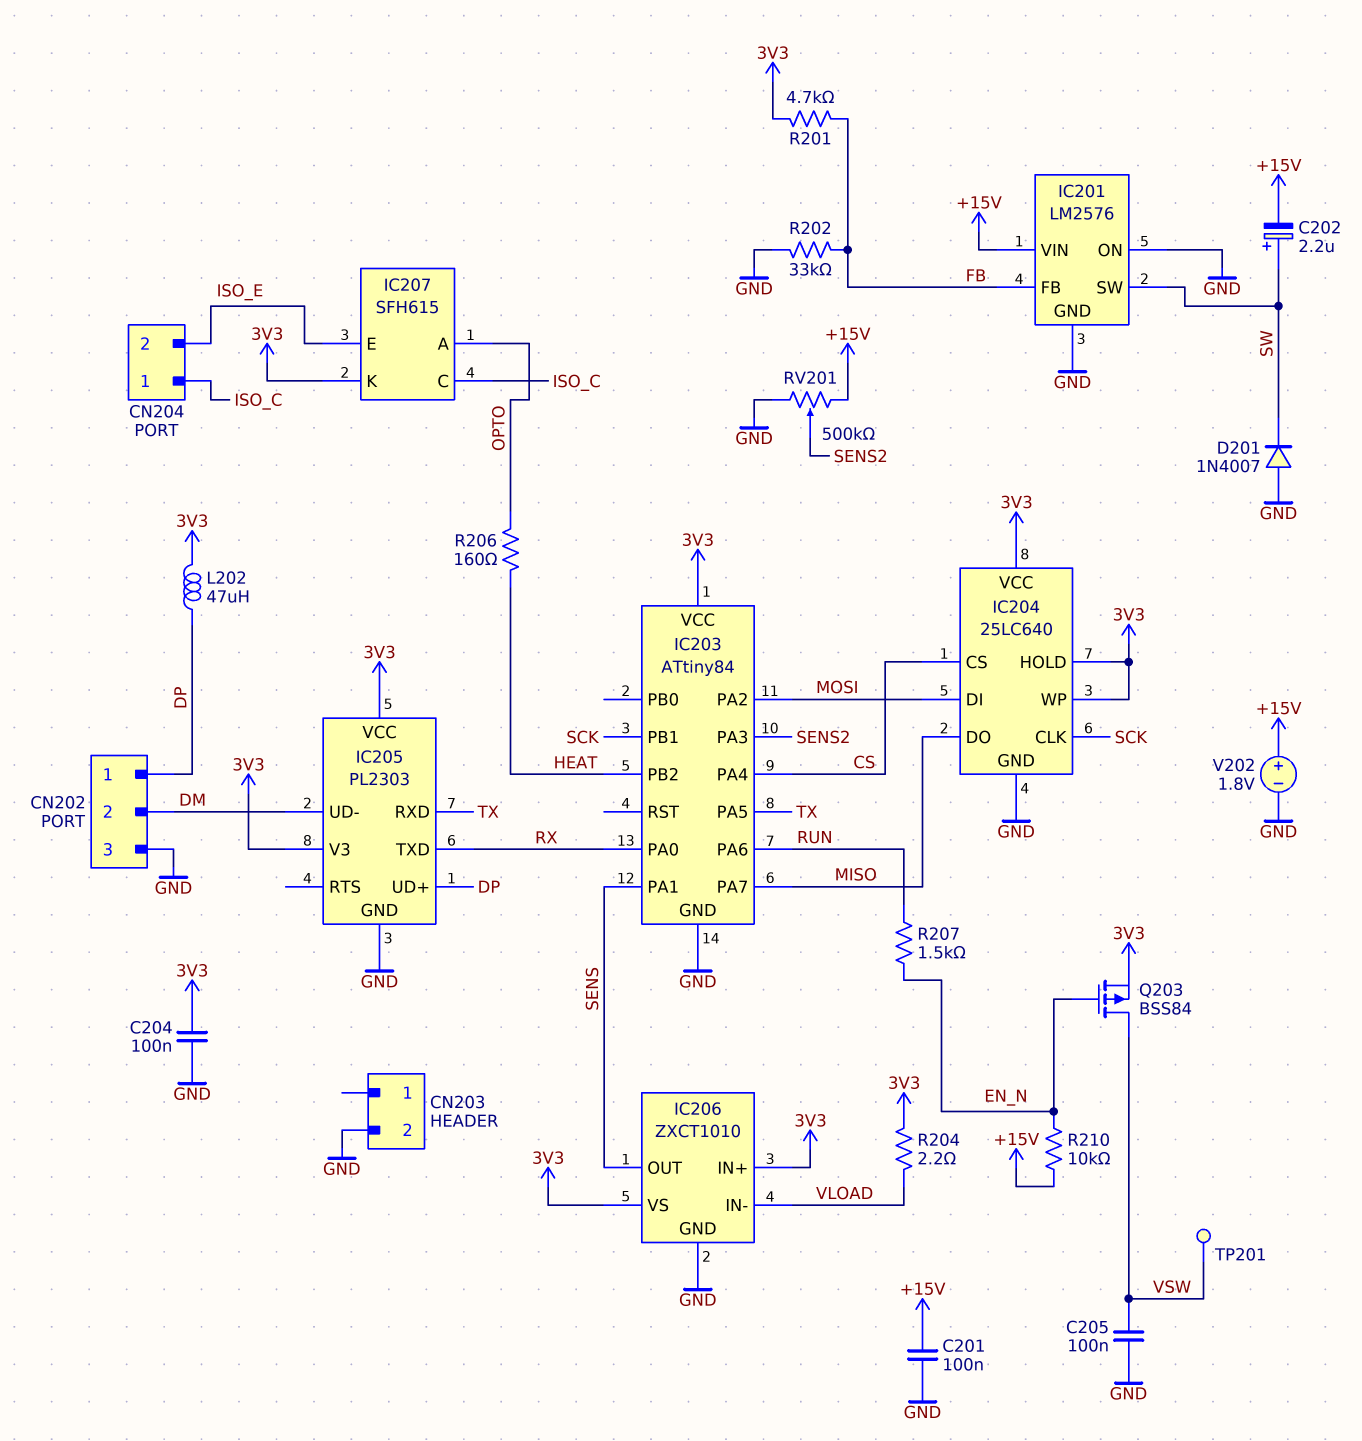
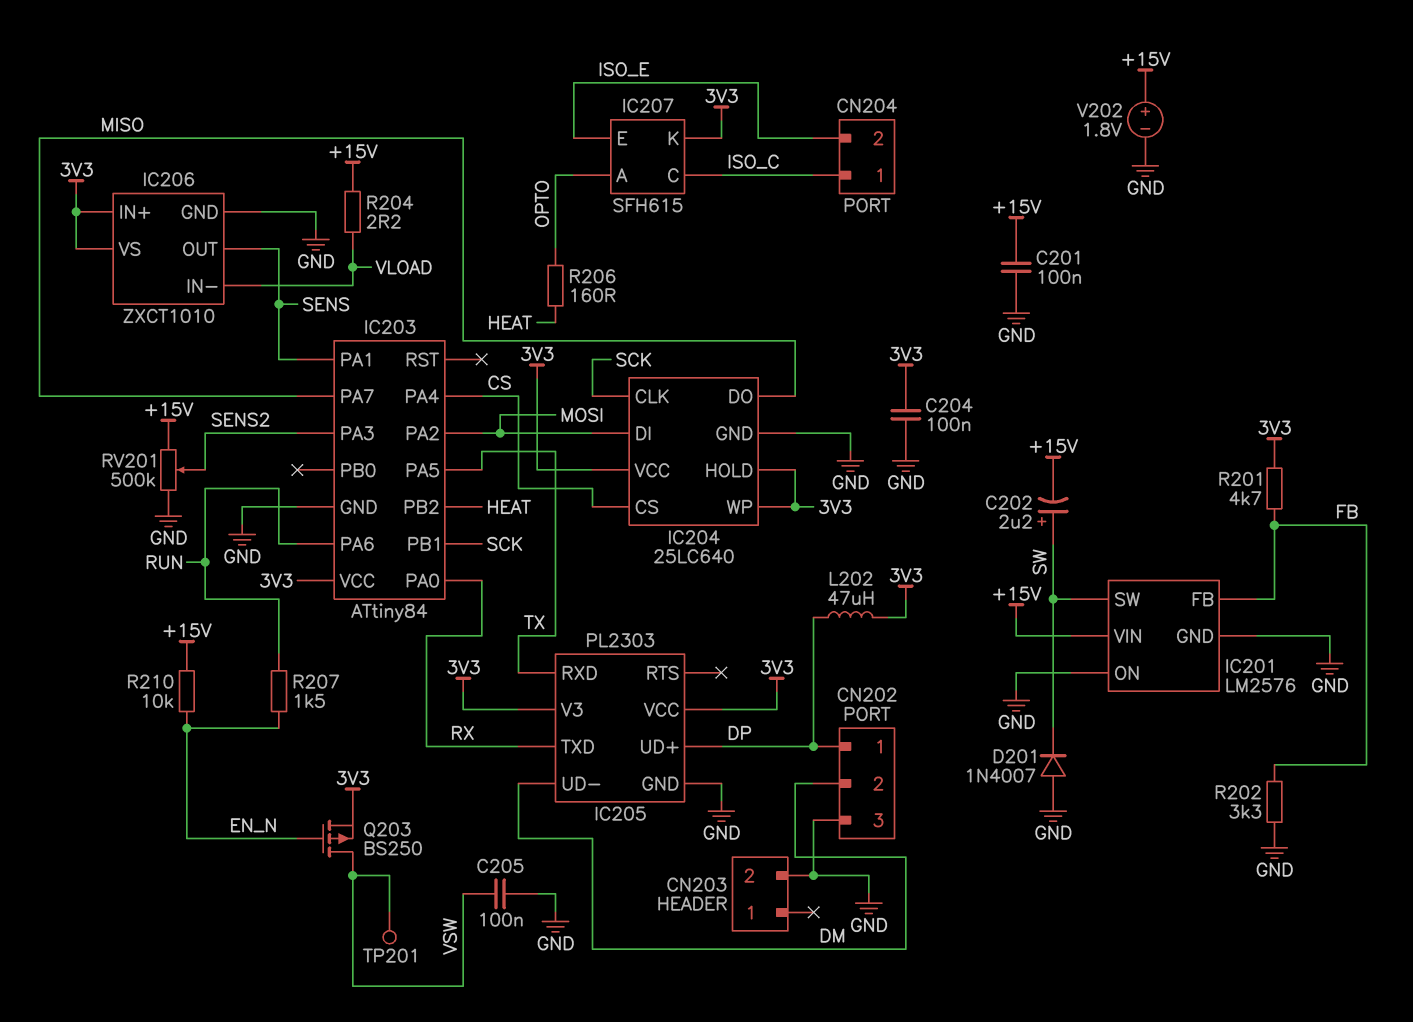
Q203: PMOS BSS84 (G EN_N, D VSW, S 3V3) -> PMOS BS250 (G EN_N, D VSW, S 3V3)
R202: 33k (FB, GND) -> 3.3k (FB, GND)
R204: 2.2 (3V3, VLOAD) -> 2.2 (+15V, VLOAD)

